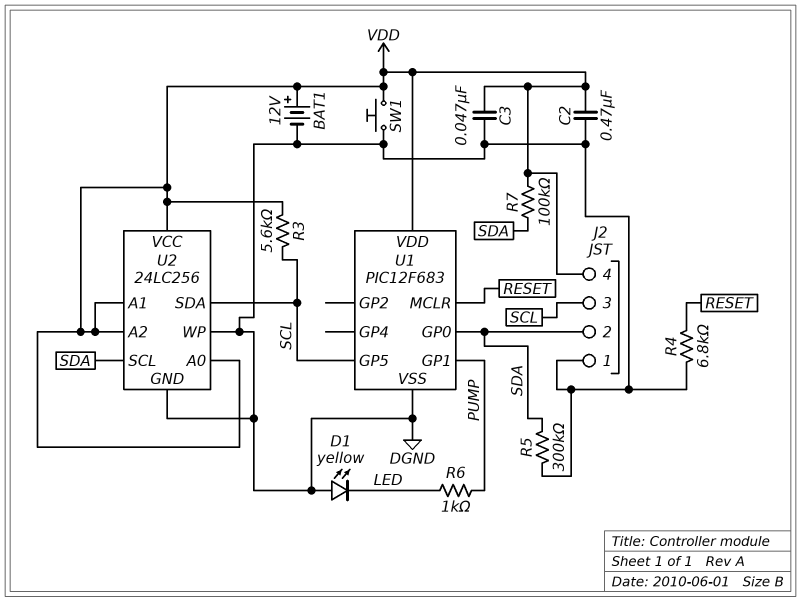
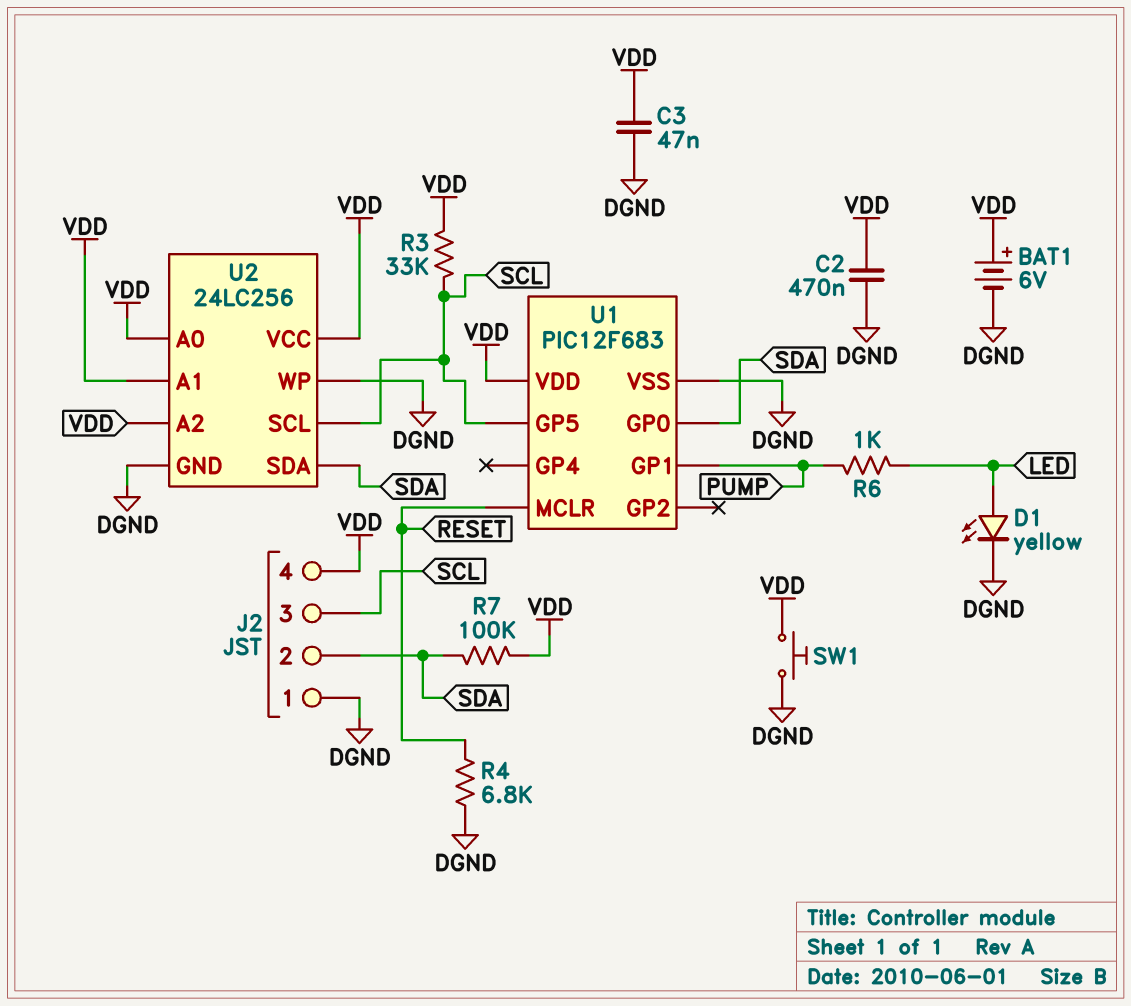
BAT1: 12V (plus VDD, minus DGND) -> 6V (plus VDD, minus DGND)
D1: LED yellow (A DGND, K LED) -> LED yellow (A LED, K DGND)
R3: 5.6k (SCL, VDD) -> 33k (SCL, VDD)
R5: 300k (DGND, SDA) -> none
U2 pin SCL: SDA -> SCL
U2 pin SDA: SCL -> SDA

